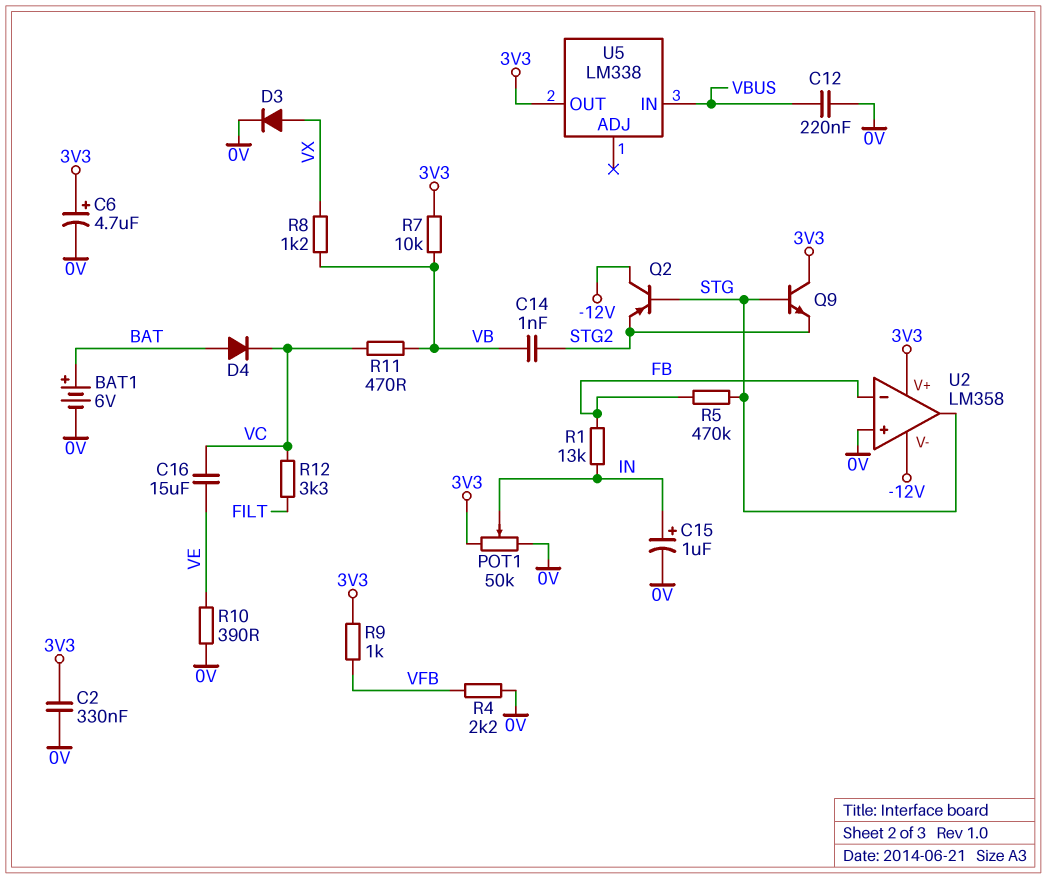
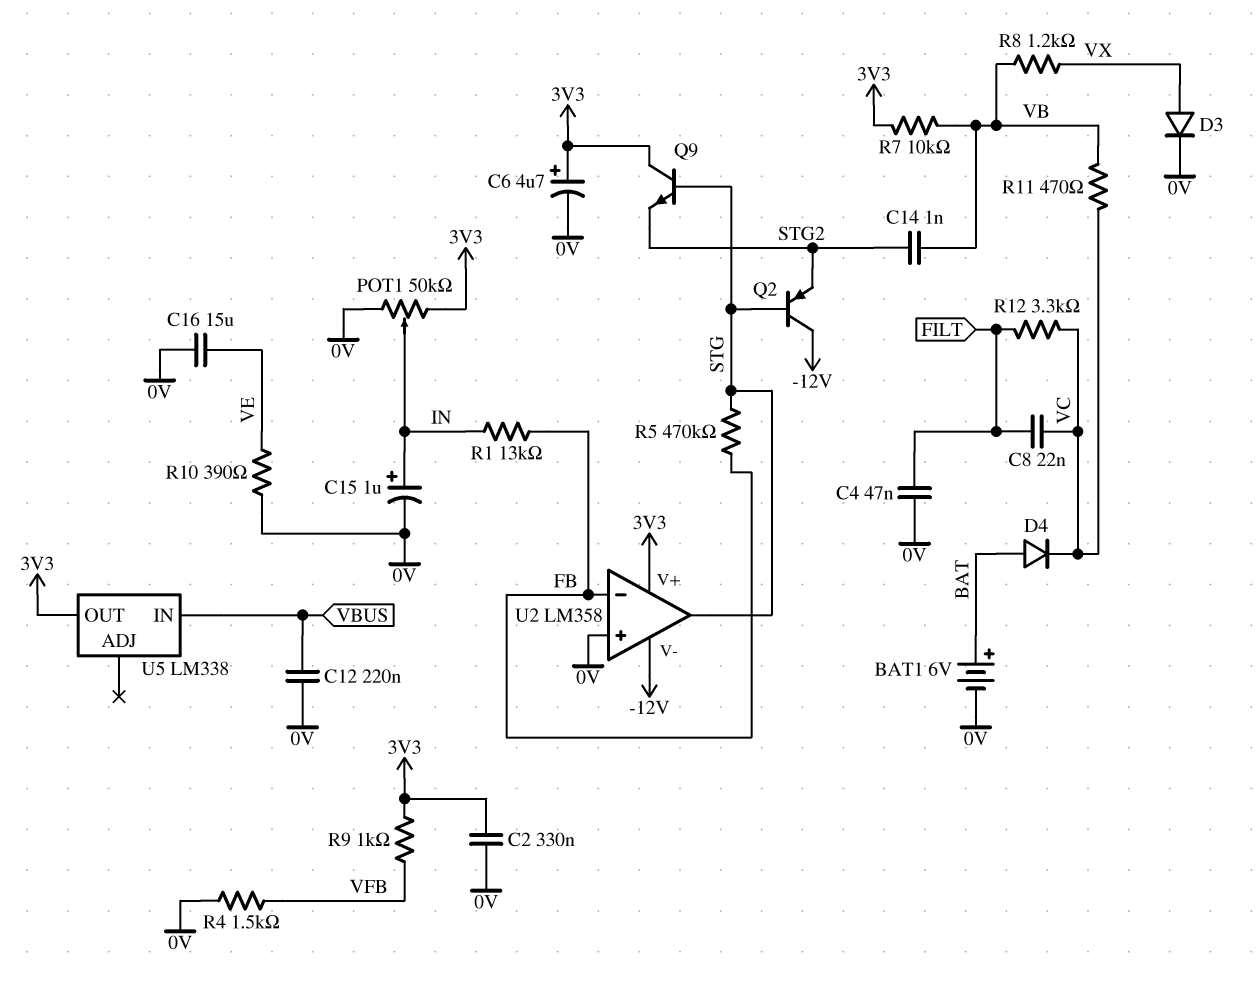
C4: none -> 47nF (0V, FILT)
C8: none -> 22nF (FILT, VC)
C16: 15uF (VC, VE) -> 15uF (0V, VE)
R4: 2.2k (0V, VFB) -> 1.5k (0V, VFB)

